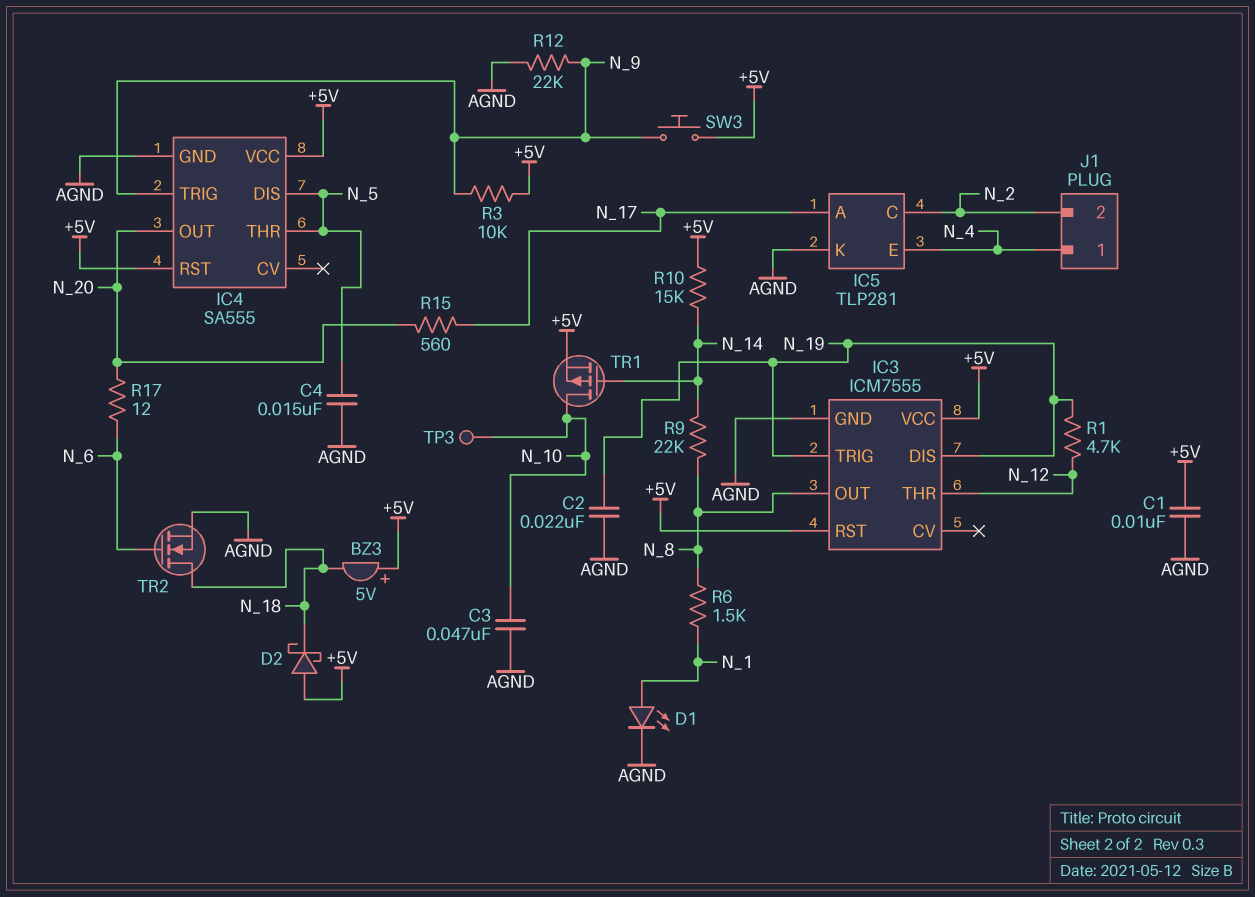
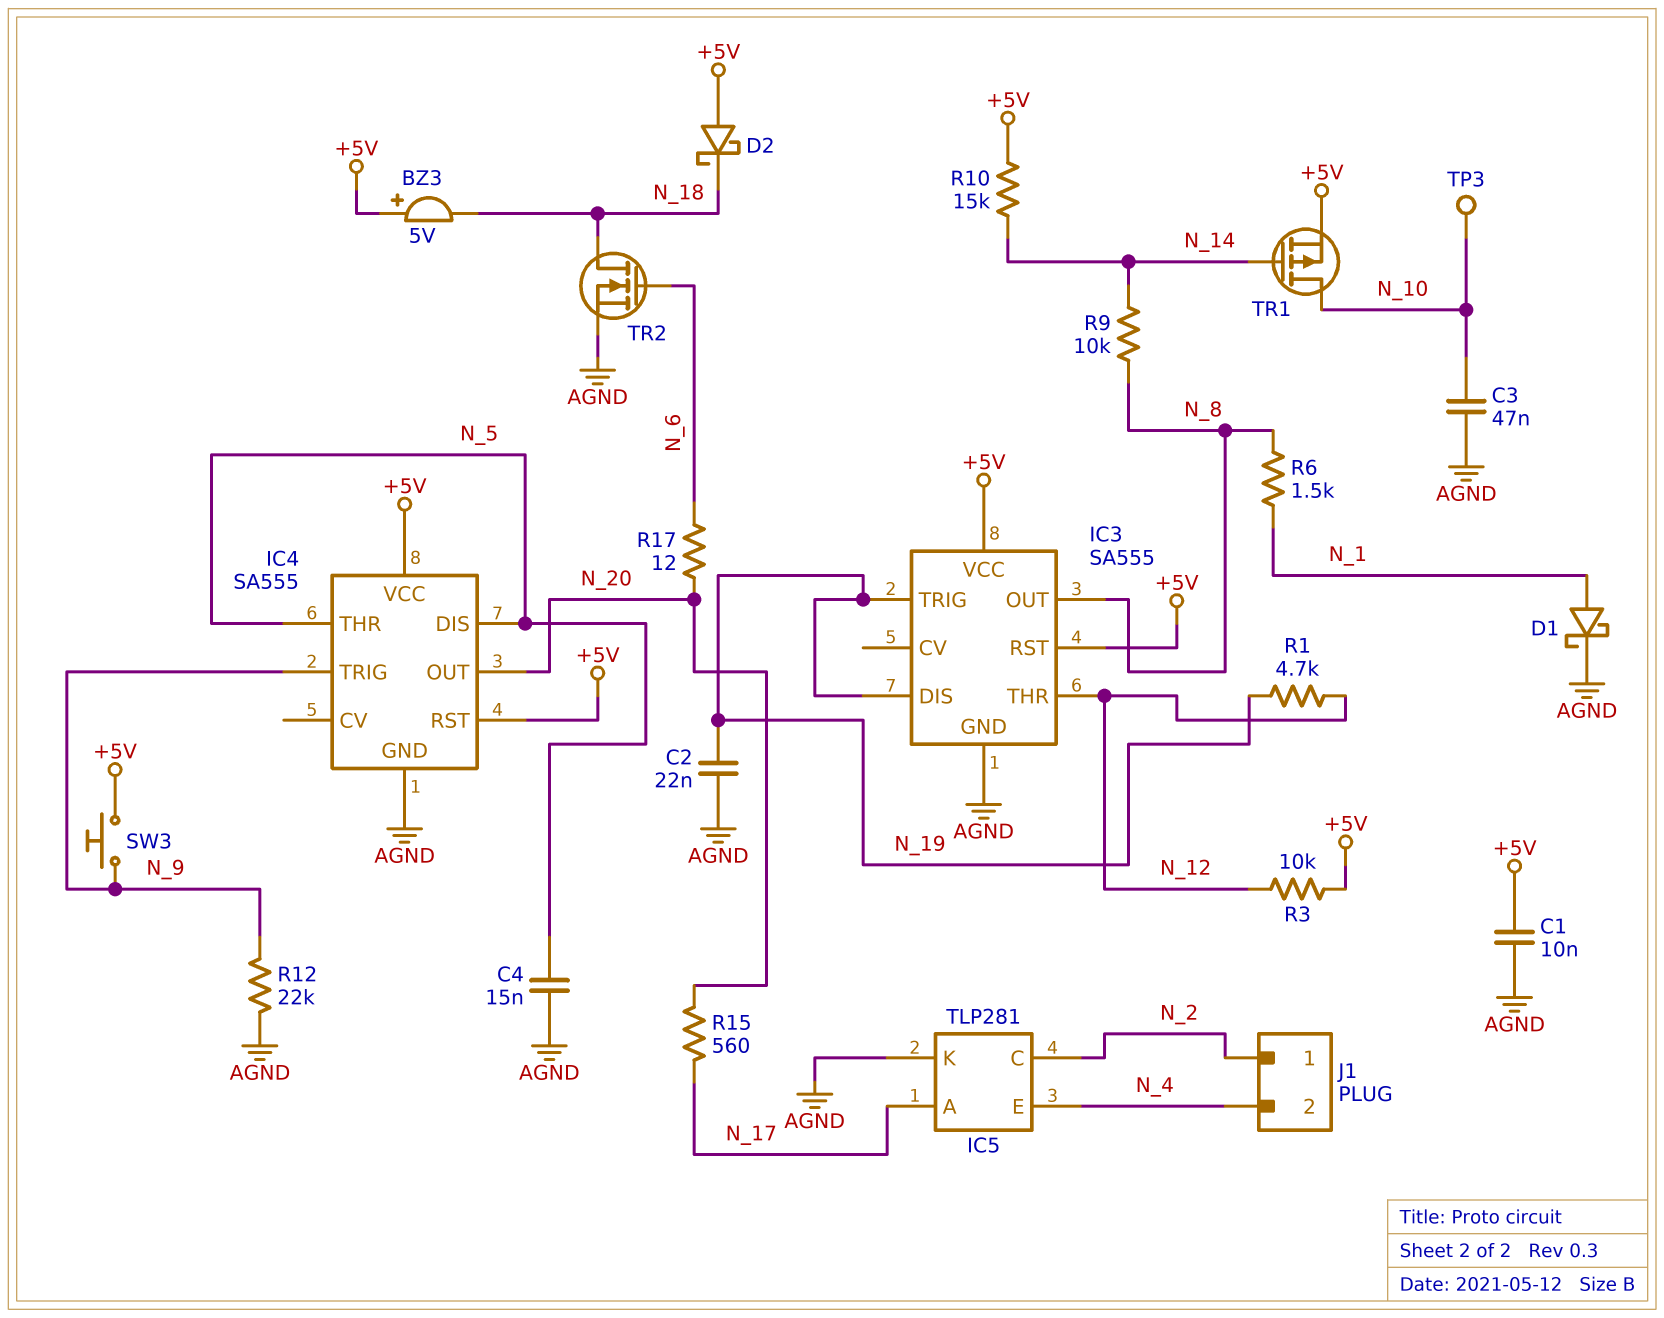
D1: LED (A N_1, K AGND) -> schottky (A N_1, K AGND)
IC3: ICM7555 -> SA555
J1 pin 1: N_4 -> N_2
J1 pin 2: N_2 -> N_4
R3: 10k (+5V, N_9) -> 10k (+5V, N_12)
R9: 22k (N_8, N_14) -> 10k (N_8, N_14)

